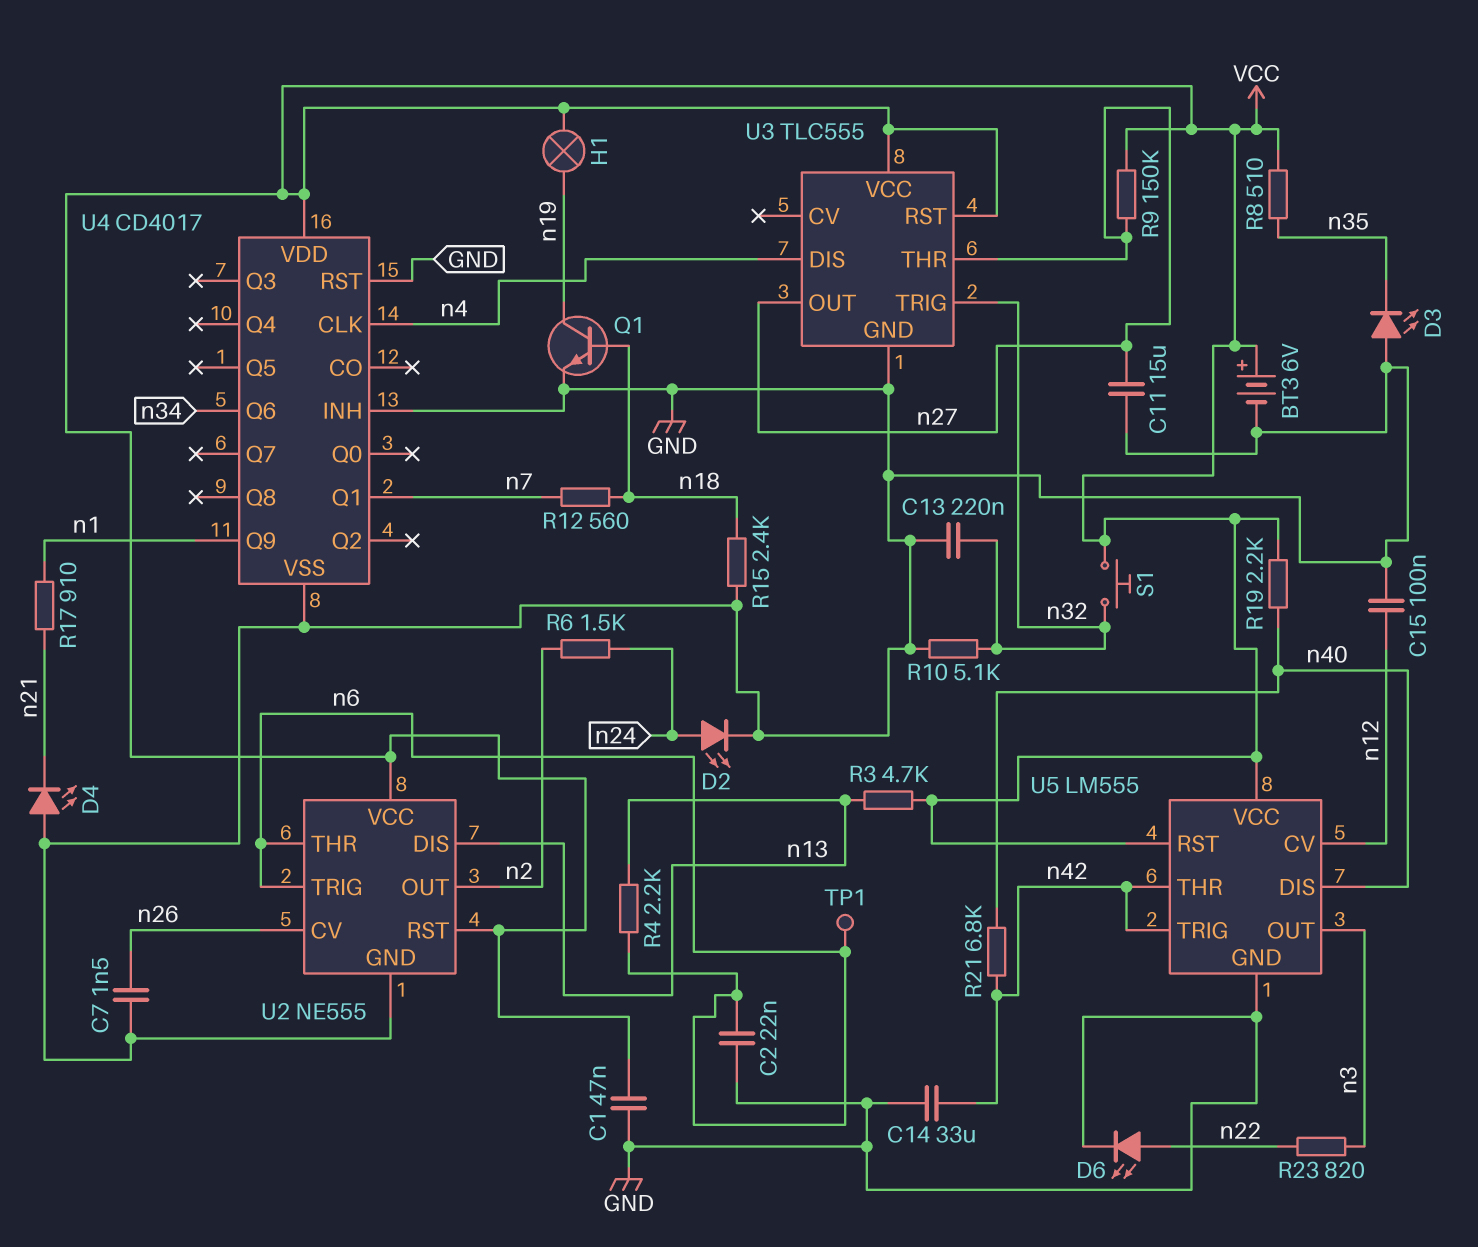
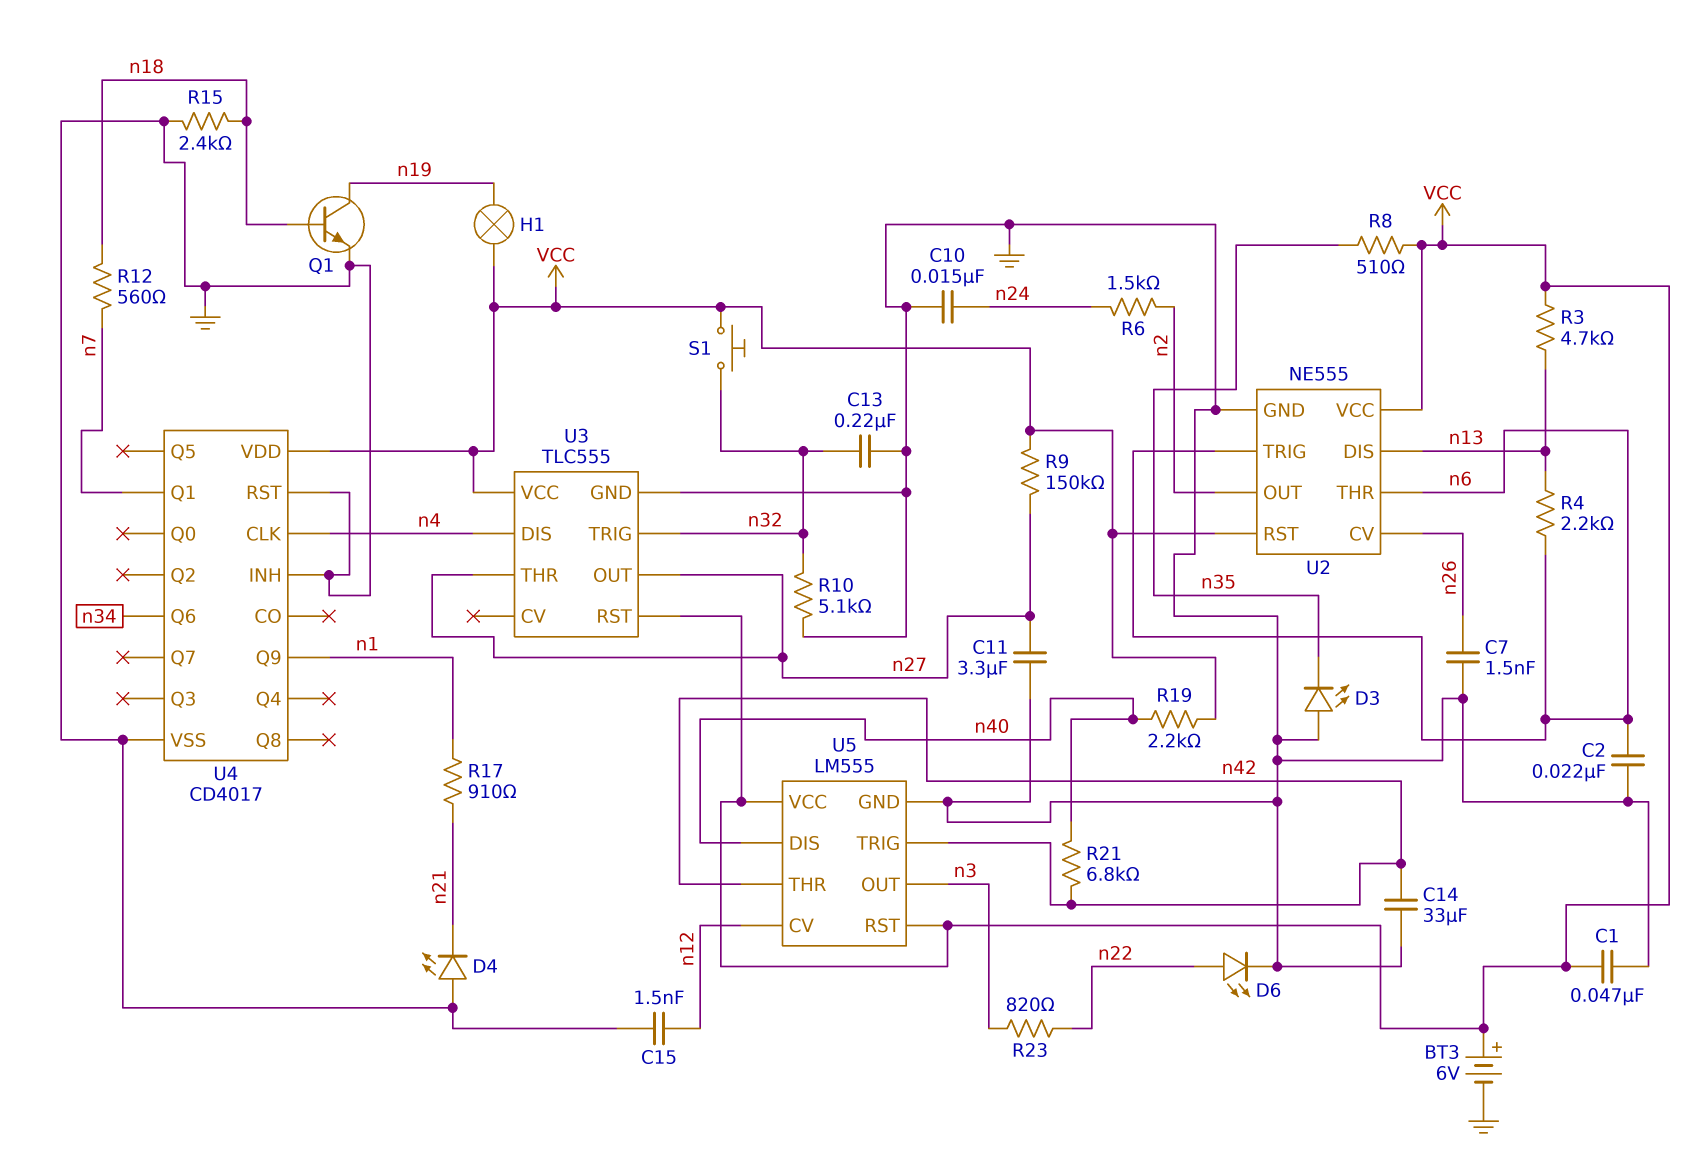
C10: none -> 15nF (GND, n24)
C11: 15uF (GND, n27) -> 3.3uF (GND, n27)
C15: 100nF (GND, n12) -> 1.5nF (GND, n12)
D2: LED (A n24, K GND) -> none
TP1: test point (n6) -> none

